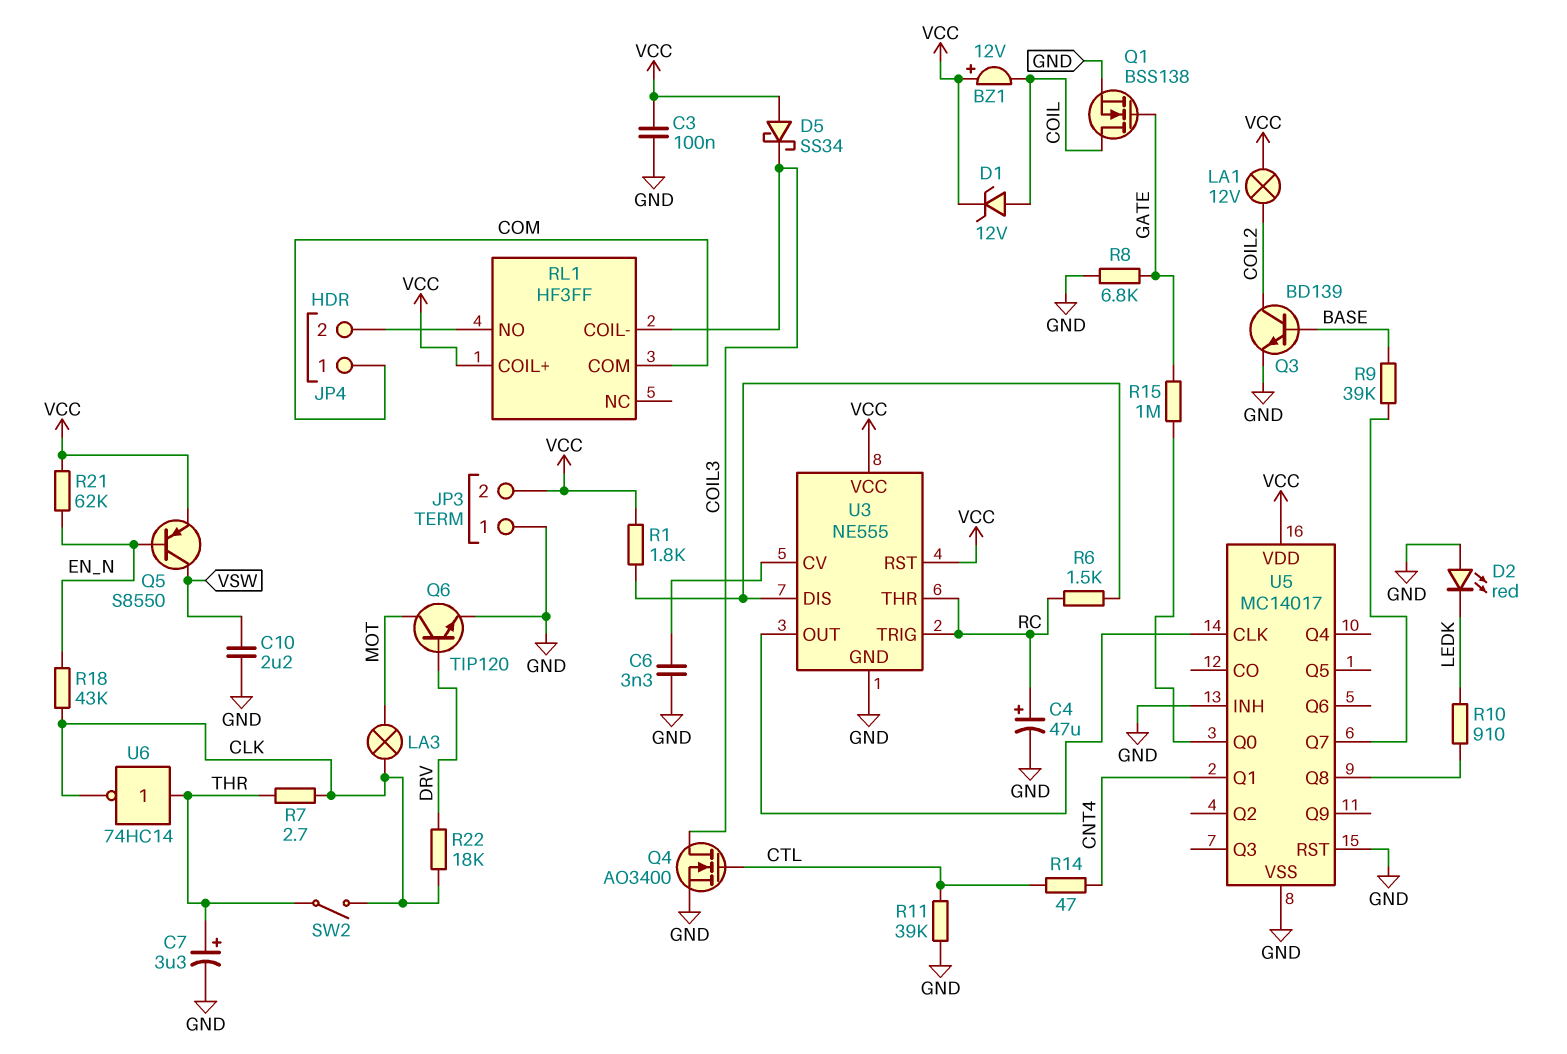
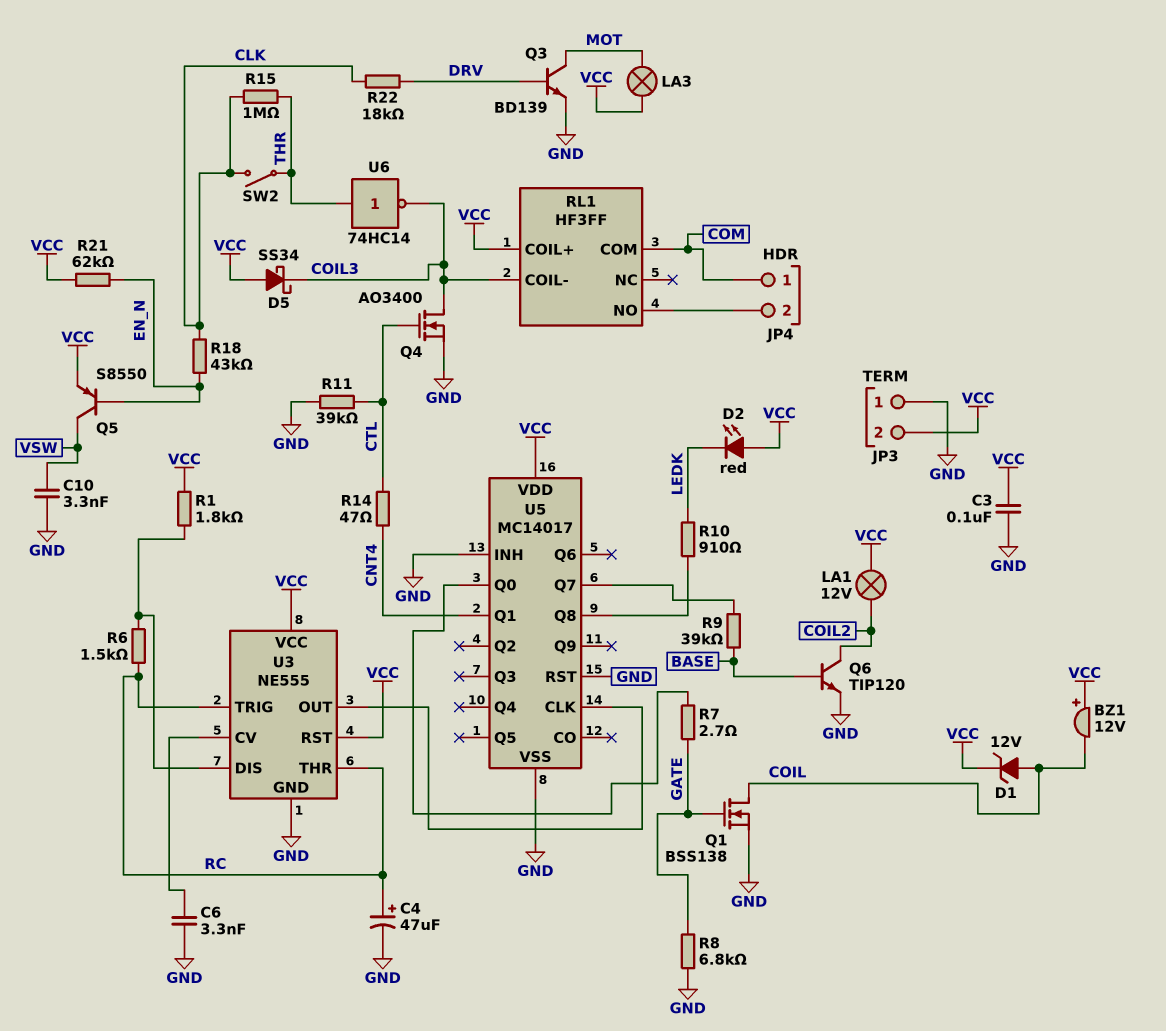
C7: 3.3uF (plus THR, minus GND) -> none
C10: 2.2uF (GND, VSW) -> 3.3nF (GND, VSW)
D2: LED red (A GND, K LEDK) -> LED red (A VCC, K LEDK)
LA3: lamp (CLK, MOT) -> lamp (MOT, VCC)
Q3: NPN BD139 (B BASE, C COIL2, E GND) -> NPN BD139 (B DRV, C MOT, E GND)
Q6: NPN TIP120 (B DRV, C MOT, E GND) -> NPN TIP120 (B BASE, C COIL2, E GND)
R7: 2.7 (CLK, THR) -> 2.7 (GATE, U5/Q0)
R15: 1M (GATE, U5/Q0) -> 1M (CLK, THR)
U6: NOT 74HC14 (in THR, out CLK) -> NOT 74HC14 (in THR, out COIL3)

